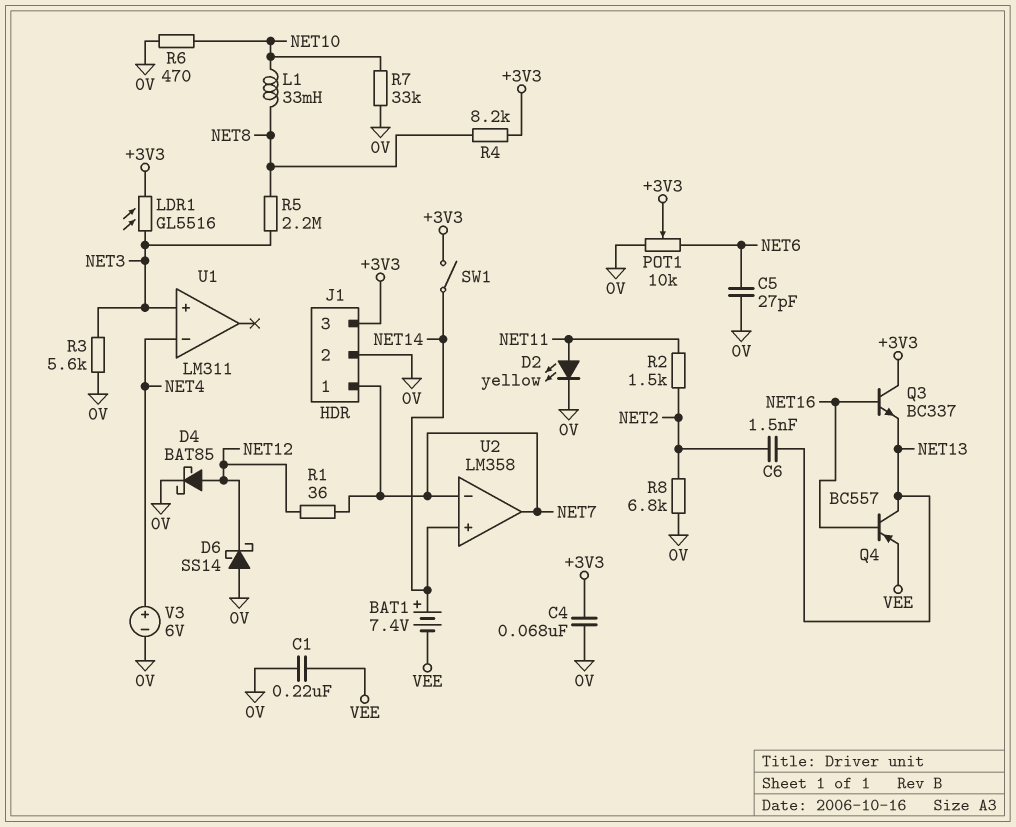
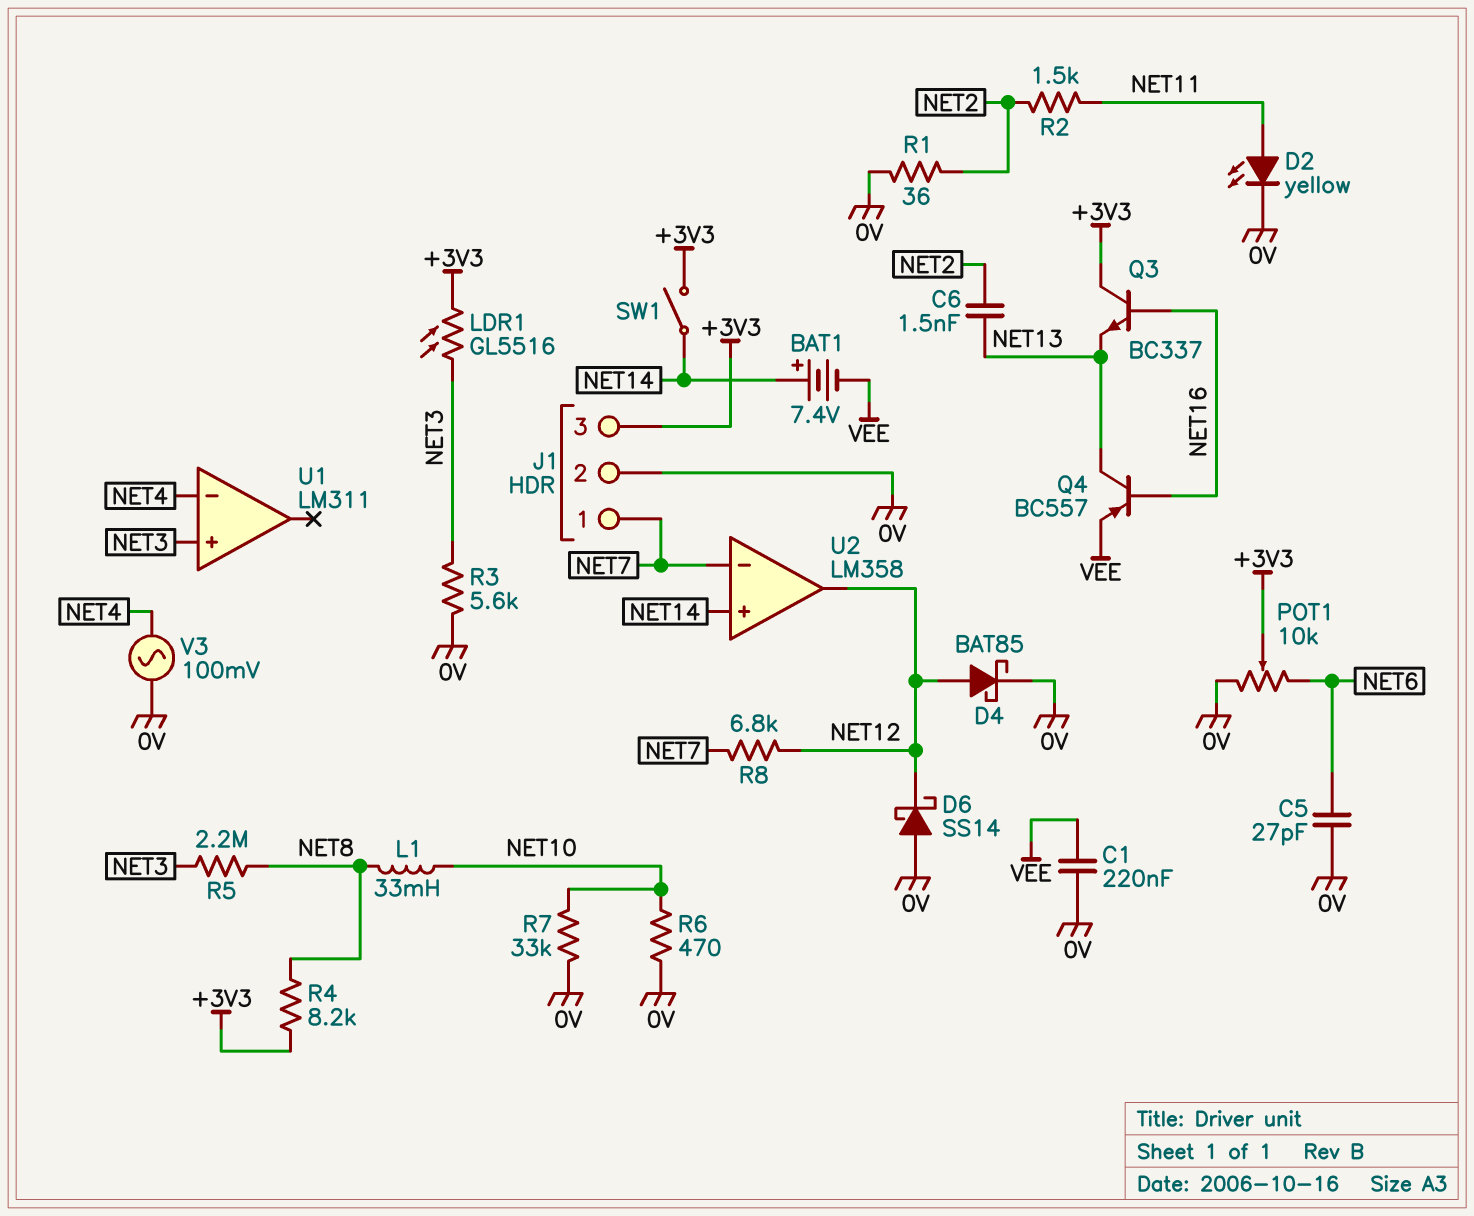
C4: 68nF (+3V3, 0V) -> none
R1: 36 (NET7, NET12) -> 36 (0V, NET2)
R8: 6.8k (0V, NET2) -> 6.8k (NET7, NET12)
U2 pin out: NET7 -> NET12
V3: 6V (plus NET4, minus 0V) -> AC 100mV (0V, NET4)

